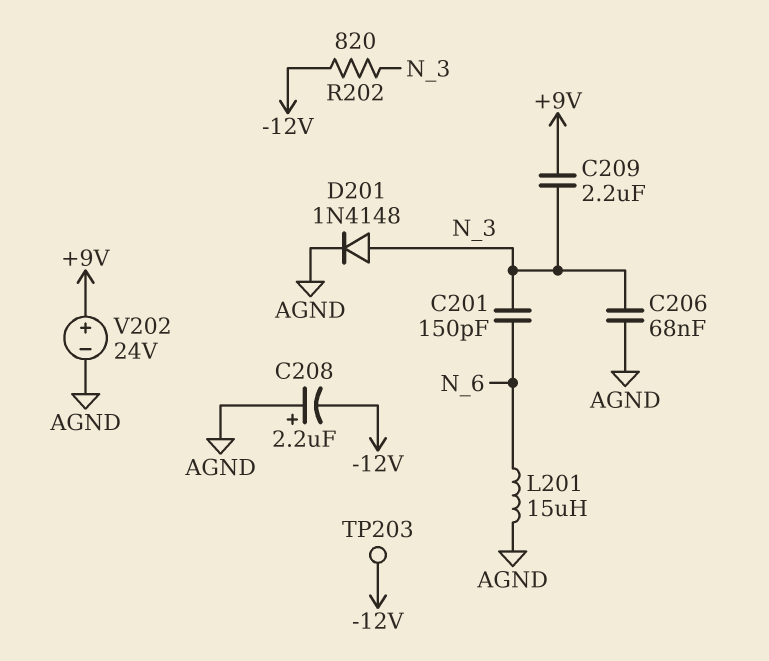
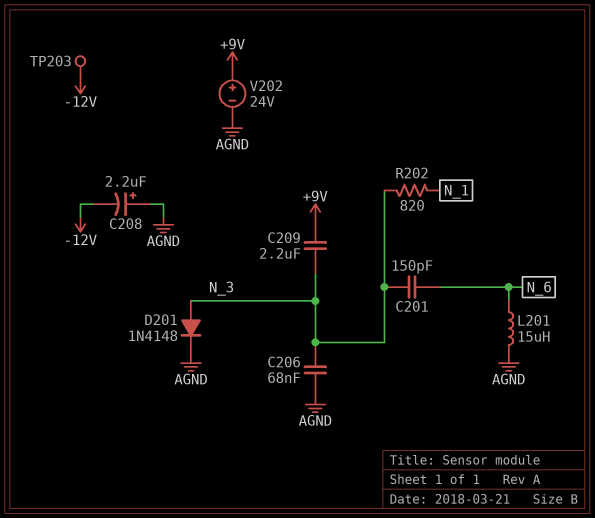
R202: 820 (-12V, N_3) -> 820 (N_1, N_3)

